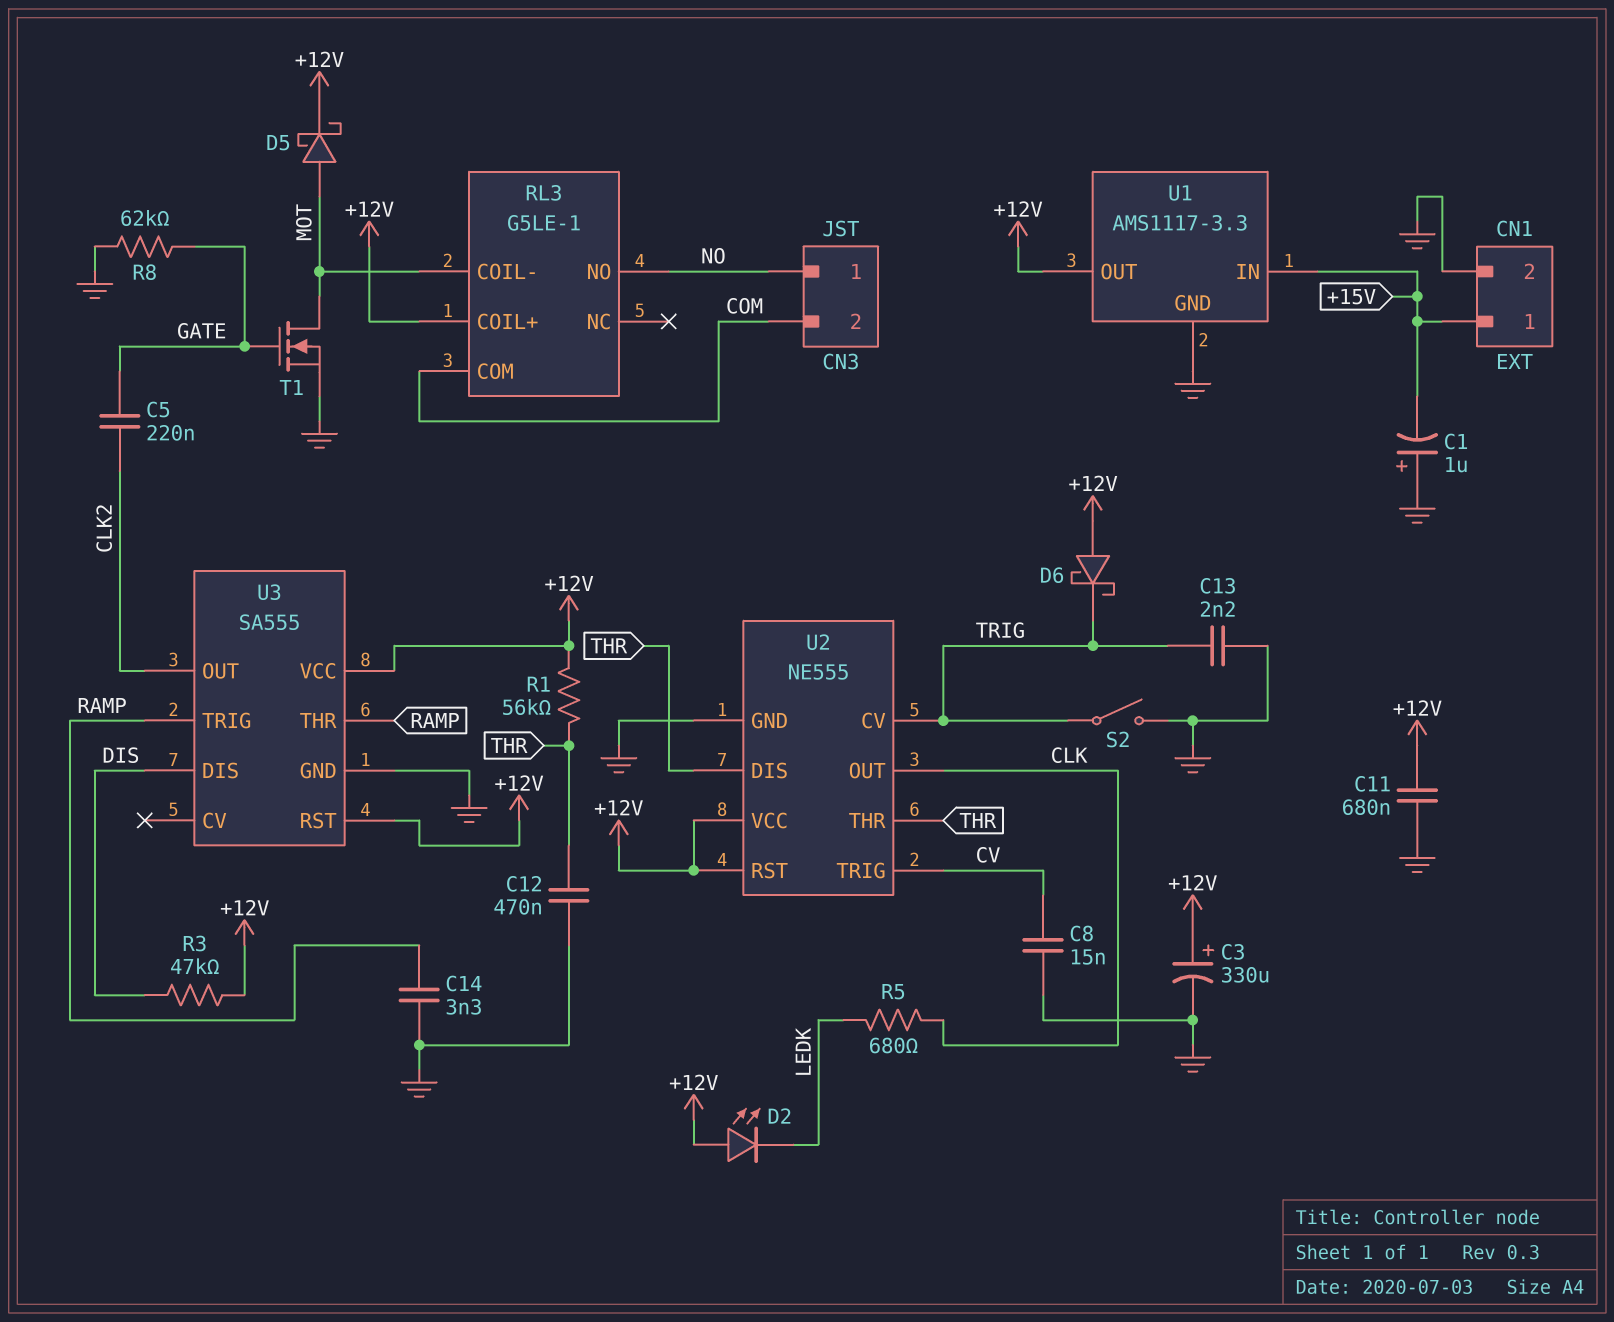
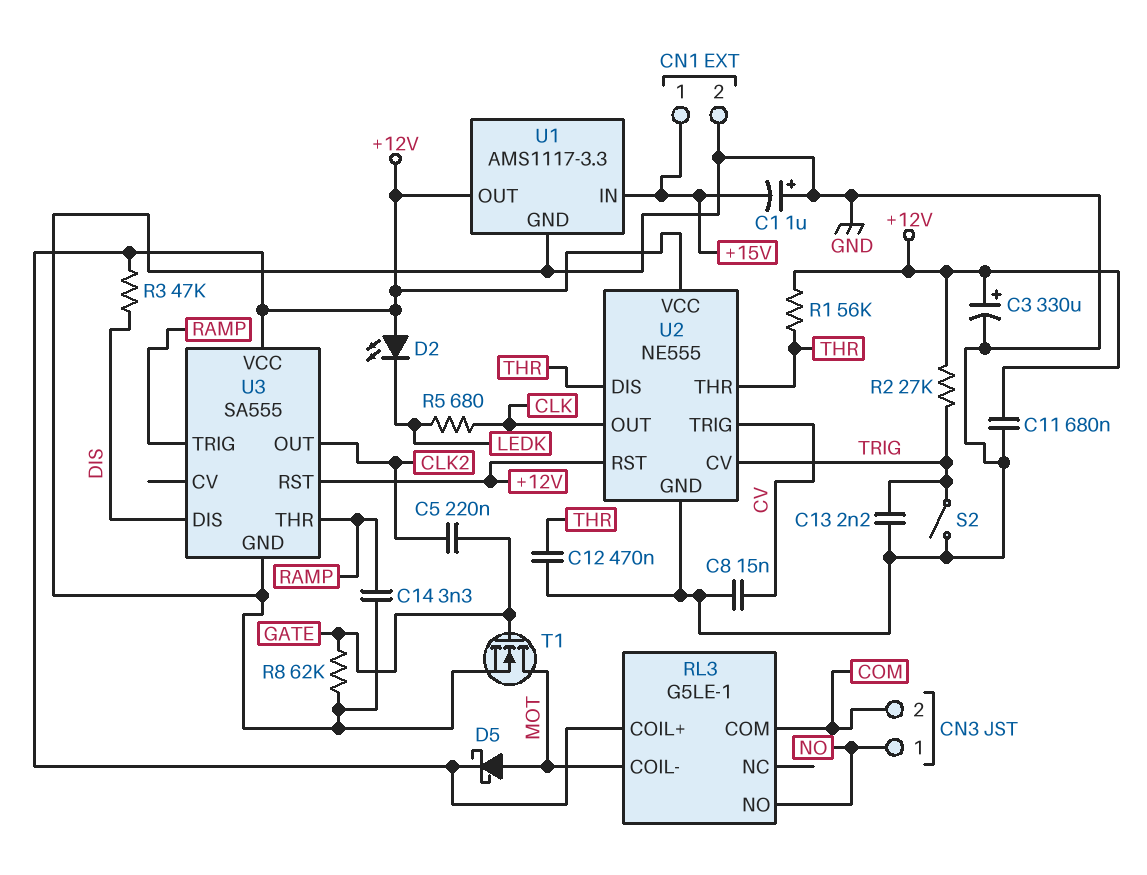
D6: schottky (A +12V, K TRIG) -> none
R2: none -> 27k (+12V, TRIG)

